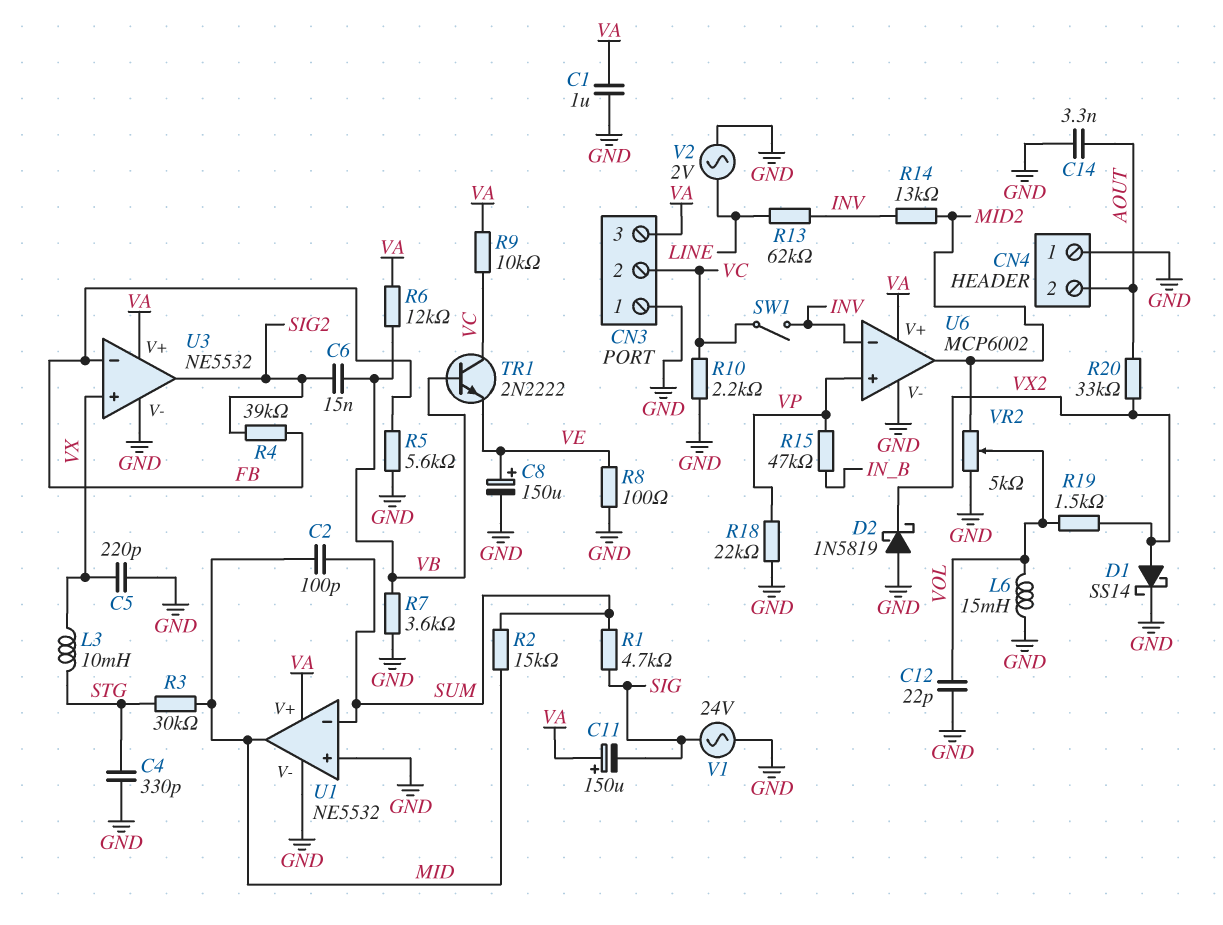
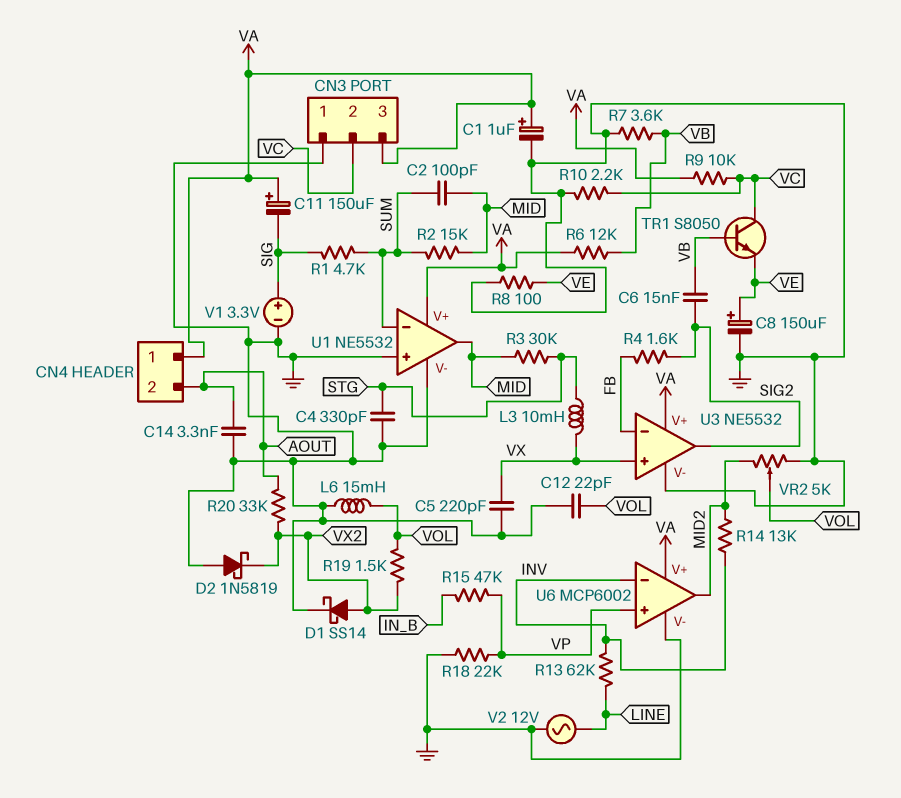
C1: 1uF (GND, VA) -> 1uF (plus VA, minus GND)
CN4 pin 1: GND -> VA
R4: 39k (FB, SIG2) -> 1.6k (FB, SIG2)
R5: 5.6k (FB, GND) -> none
SW1: switch (INV, VC) -> none
TR1: NPN 2N2222 (B VB, C VC, E VE) -> NPN S8050 (B VB, C VC, E VE)
V1: AC 24V (GND, SIG) -> 3.3V (plus SIG, minus GND)
V2: AC 2V (GND, LINE) -> AC 12V (GND, LINE)

